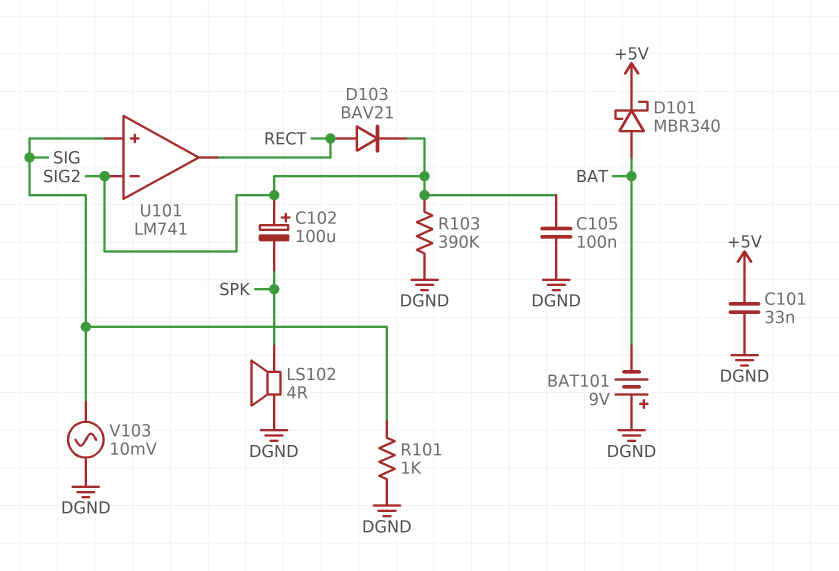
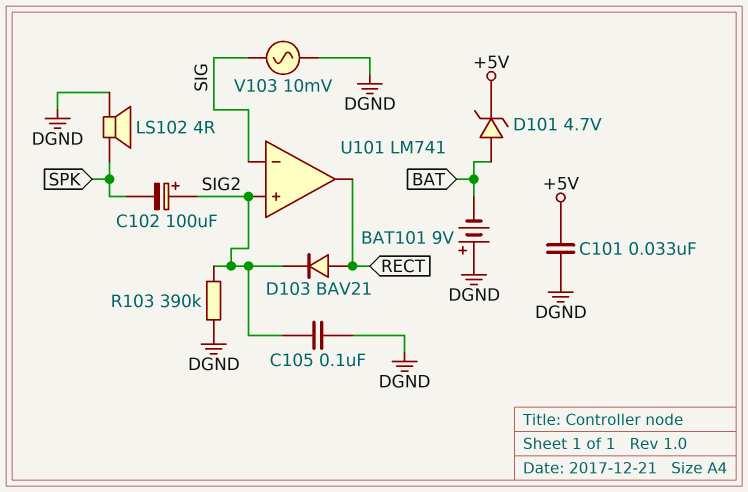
D101: schottky MBR340 (A BAT, K +5V) -> zener 4.7V (A BAT, K +5V)
R101: 1k (DGND, SIG) -> none
U101 pin in+: SIG -> SIG2
U101 pin in-: SIG2 -> SIG

